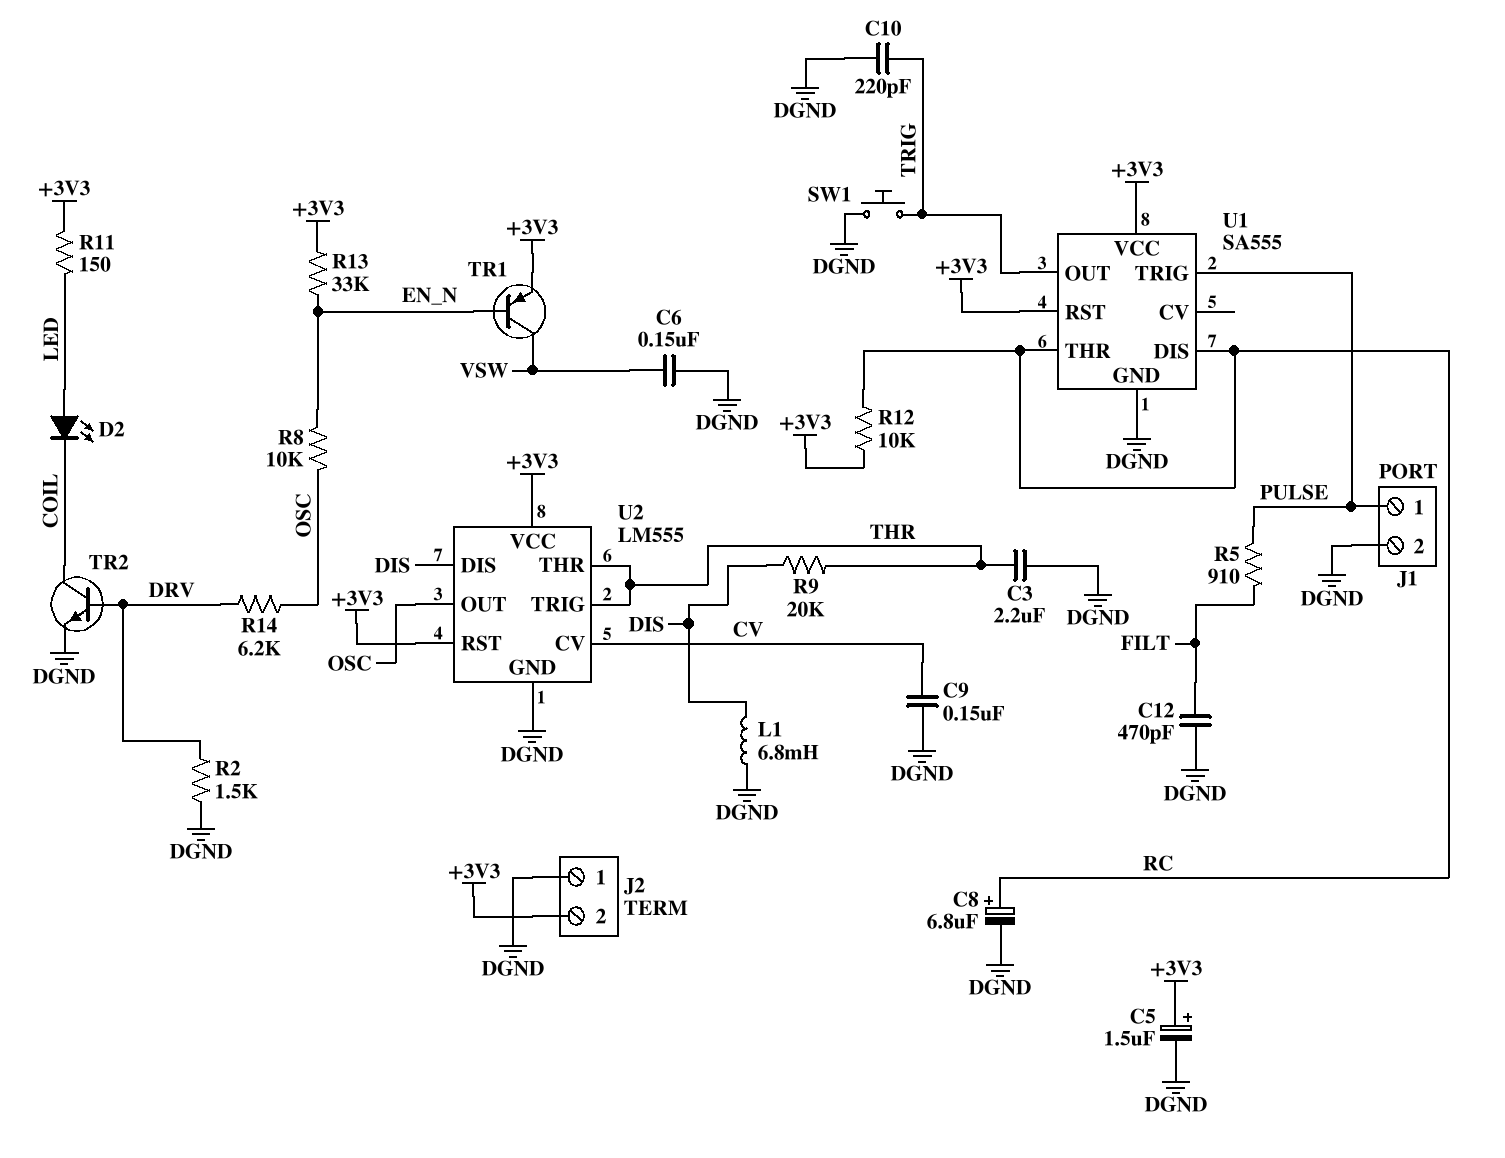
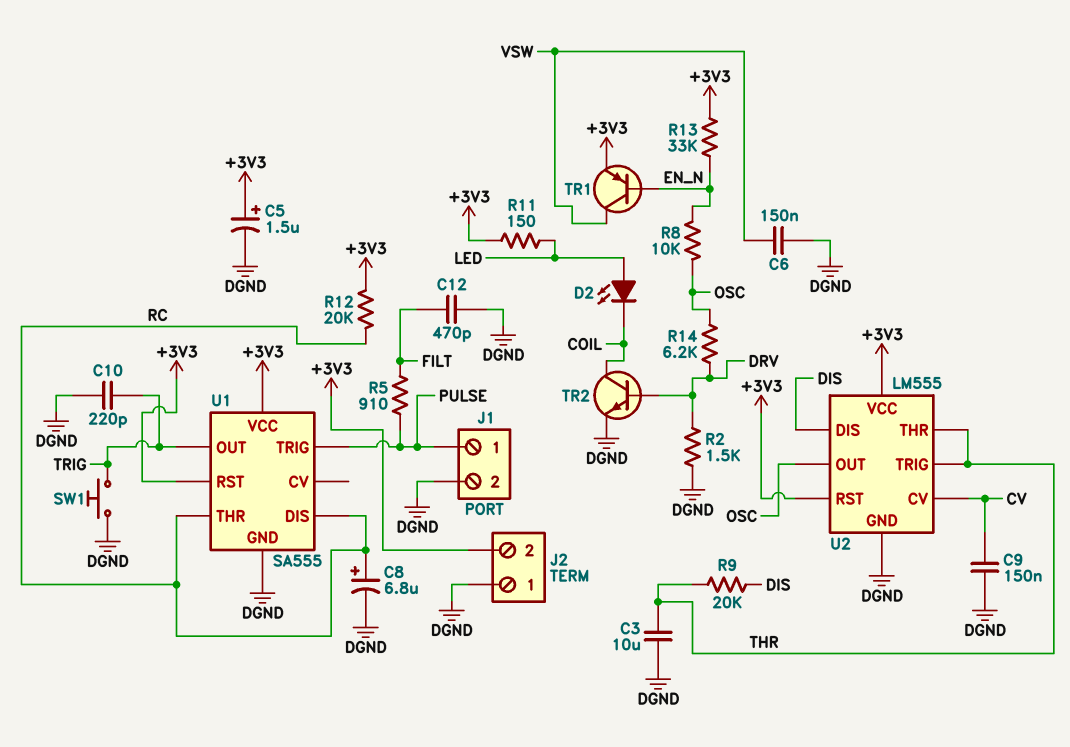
C3: 2.2uF (DGND, THR) -> 10uF (DGND, THR)
L1: 6.8mH (DGND, DIS) -> none
R12: 10k (+3V3, RC) -> 20k (+3V3, RC)

